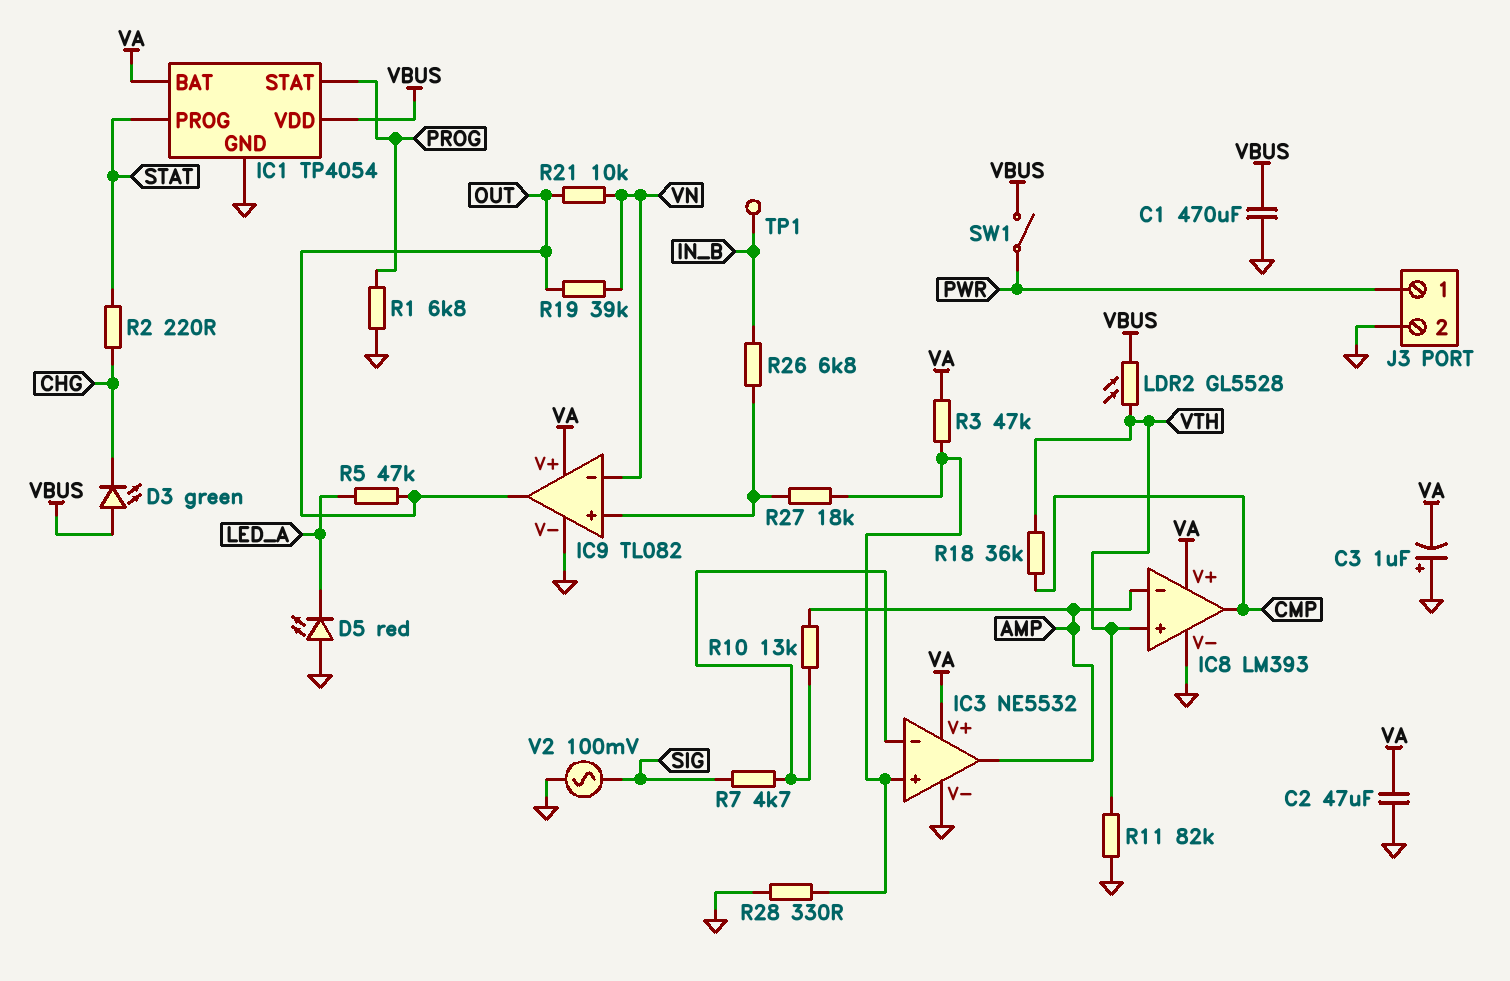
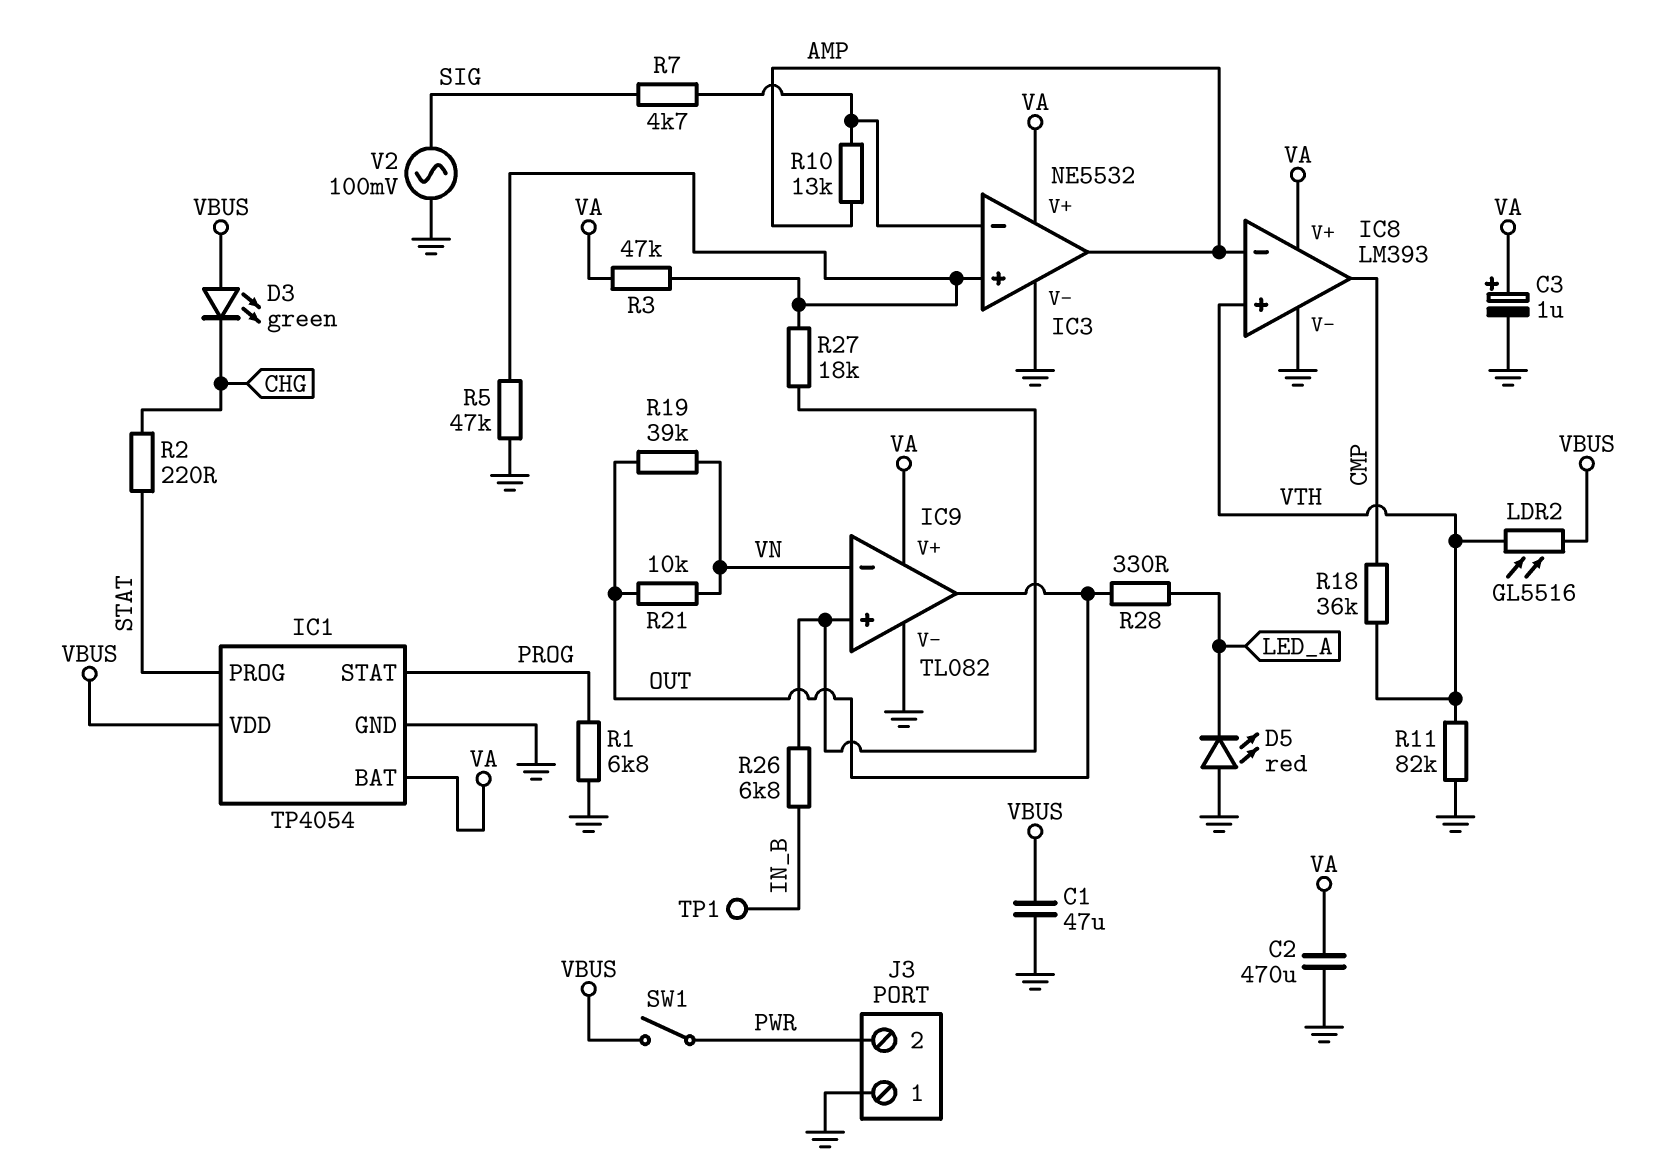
C1: 470uF (GND, VBUS) -> 47uF (GND, VBUS)
C2: 47uF (GND, VA) -> 470uF (GND, VA)
C3: 1uF (plus GND, minus VA) -> 1uF (plus VA, minus GND)
J3 pin 1: PWR -> GND
J3 pin 2: GND -> PWR
LDR2: GL5528 (VBUS, VTH) -> GL5516 (VBUS, VTH)
R5: 47k (LED_A, OUT) -> 47k (GND, IC3/in+)
R28: 330 (GND, IC3/in+) -> 330 (LED_A, OUT)

